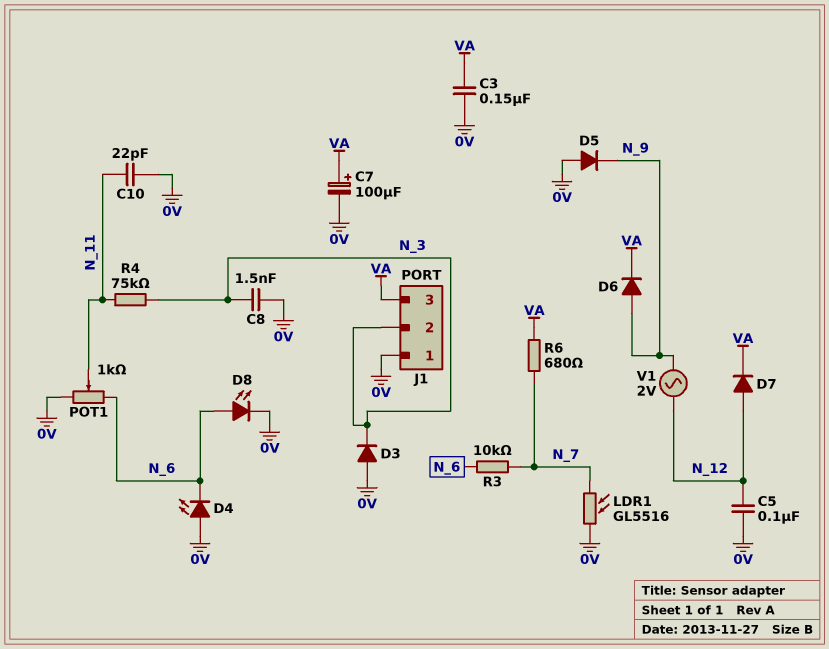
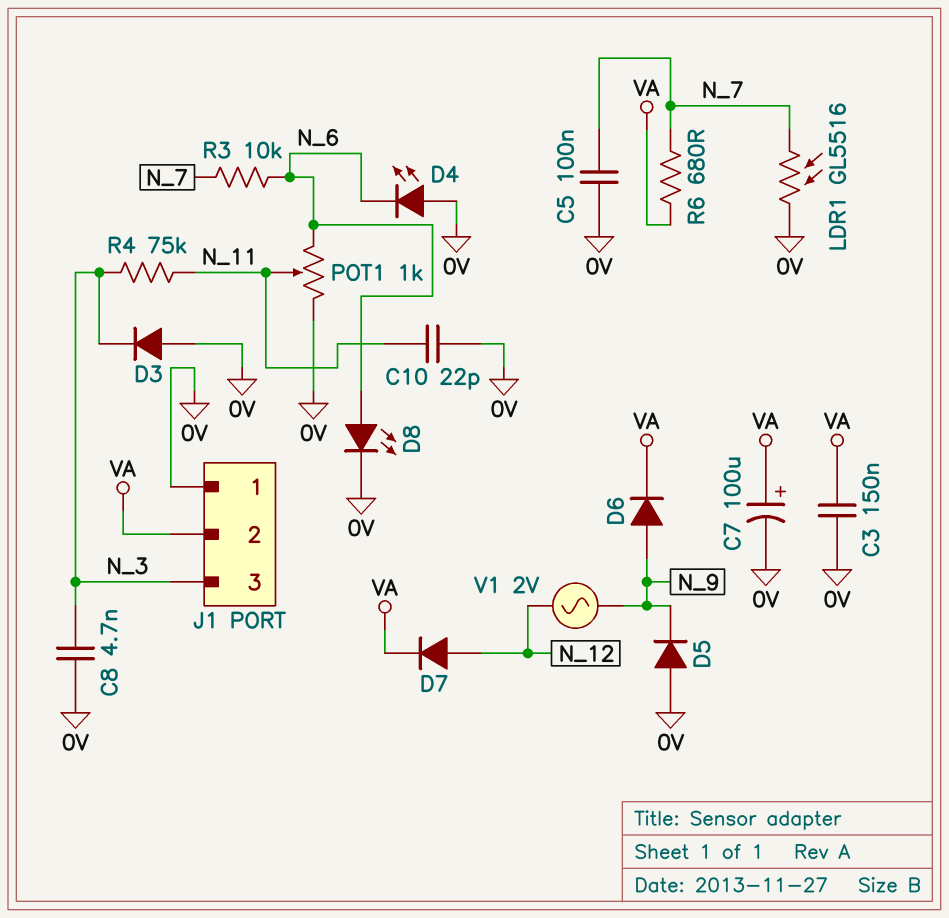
C5: 100nF (0V, N_12) -> 100nF (0V, N_7)
C8: 1.5nF (0V, N_3) -> 4.7nF (0V, N_3)
J1 pin 2: N_3 -> VA
J1 pin 3: VA -> N_3

